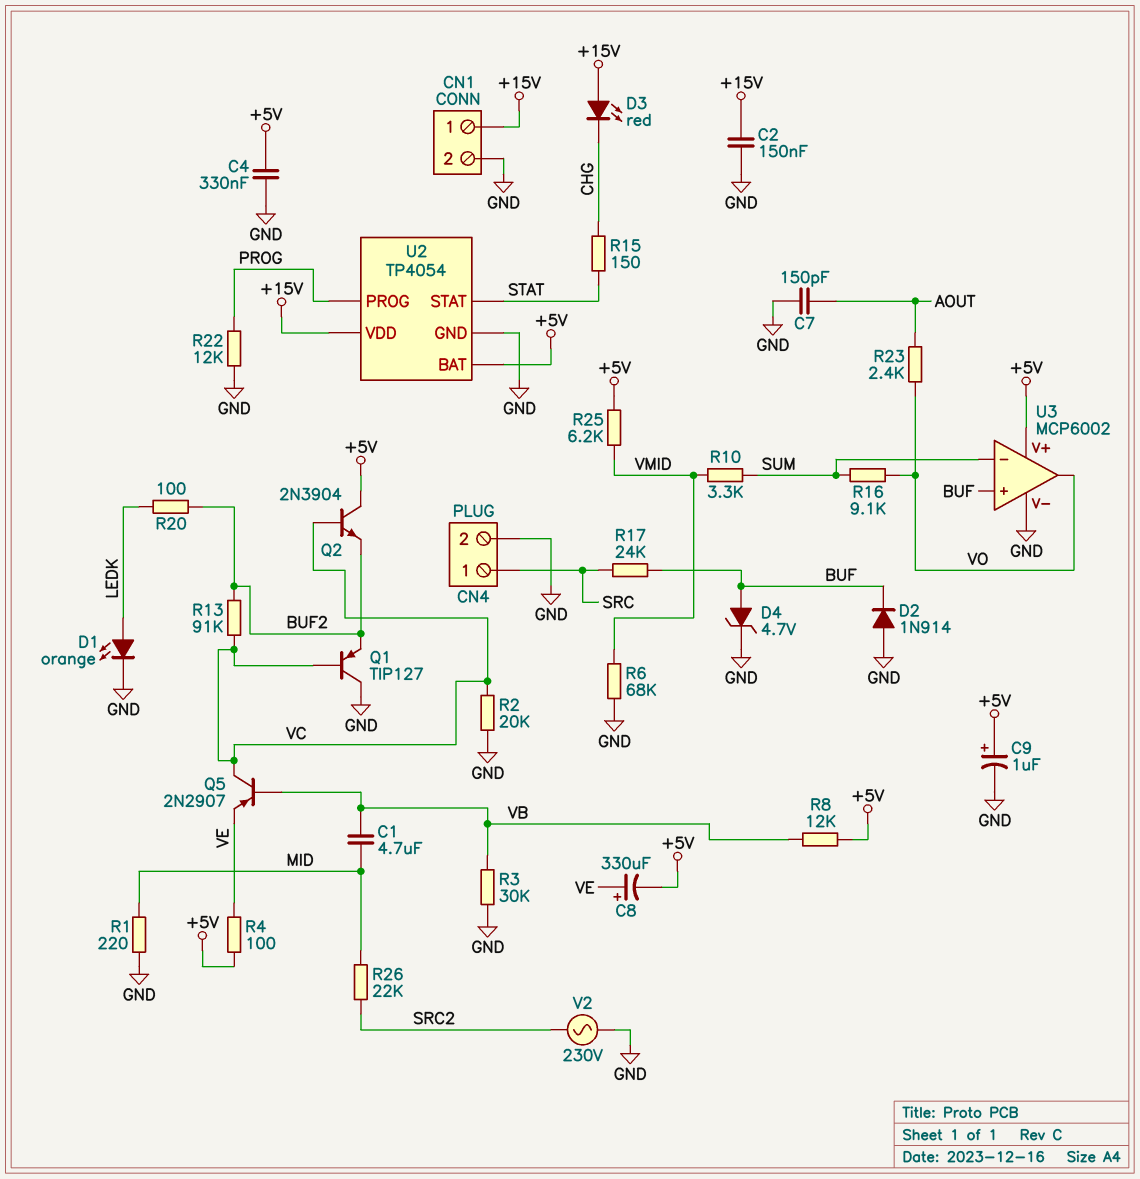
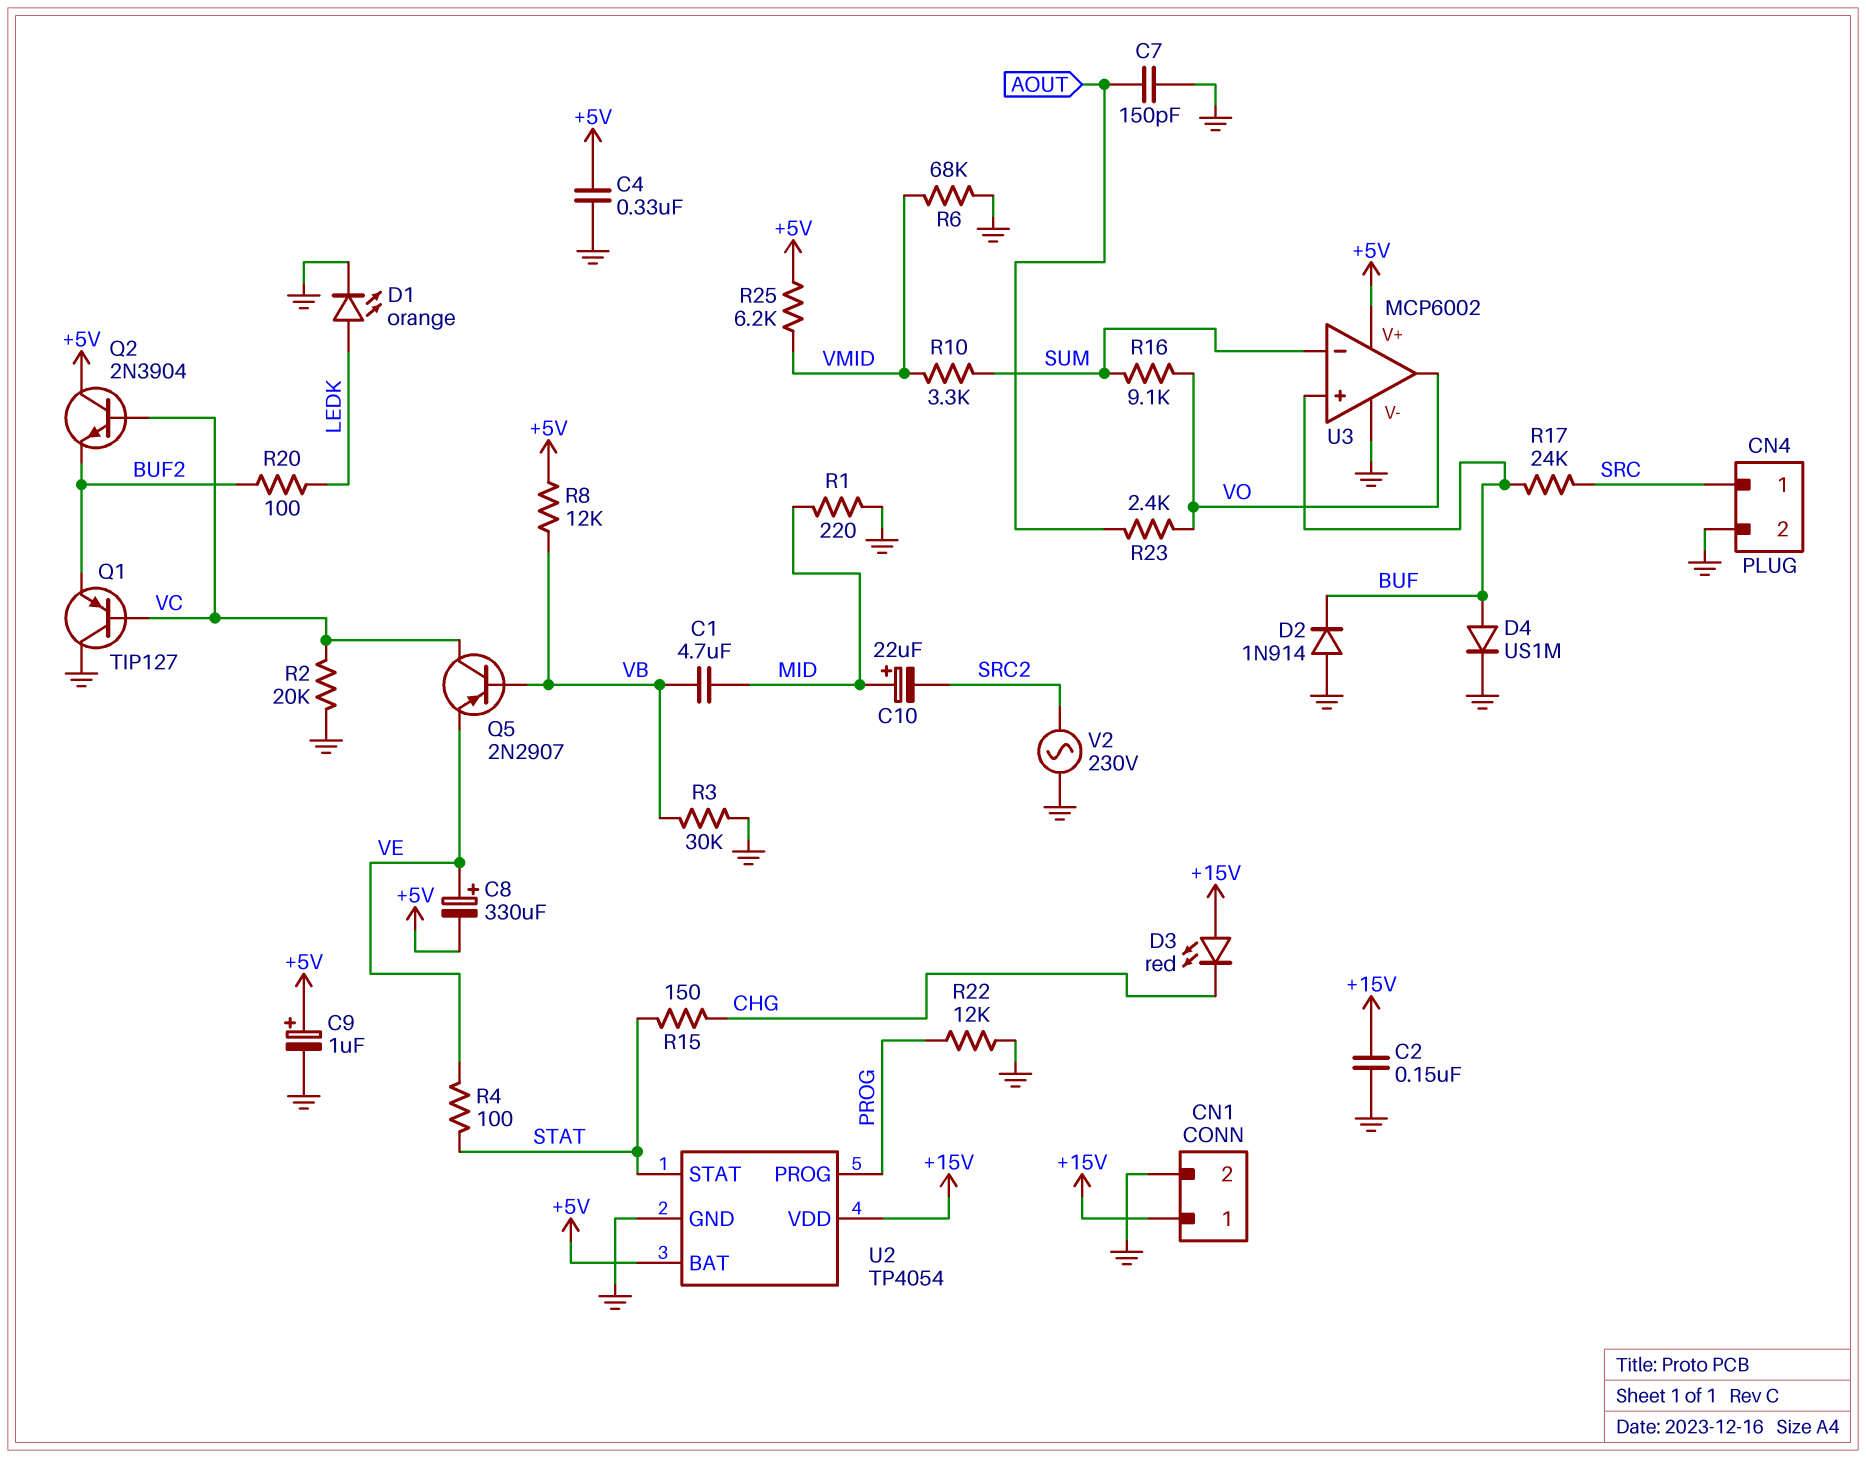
C10: none -> 22uF (plus MID, minus SRC2)
D4: zener 4.7V (A BUF, K GND) -> diode US1M (A BUF, K GND)
R4: 100 (+5V, VE) -> 100 (STAT, VE)
R13: 91k (BUF2, VC) -> none
R26: 22k (MID, SRC2) -> none

